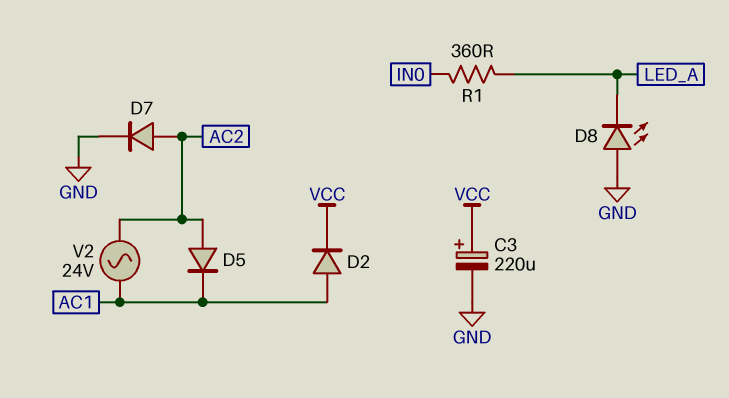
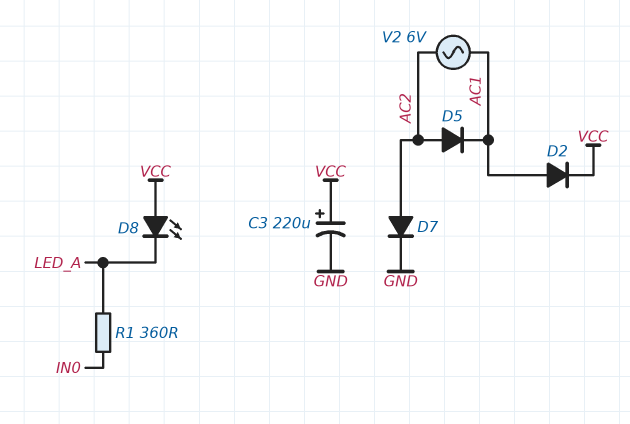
D8: LED (A GND, K LED_A) -> LED (A VCC, K LED_A)
V2: AC 24V (AC1, AC2) -> AC 6V (AC1, AC2)

